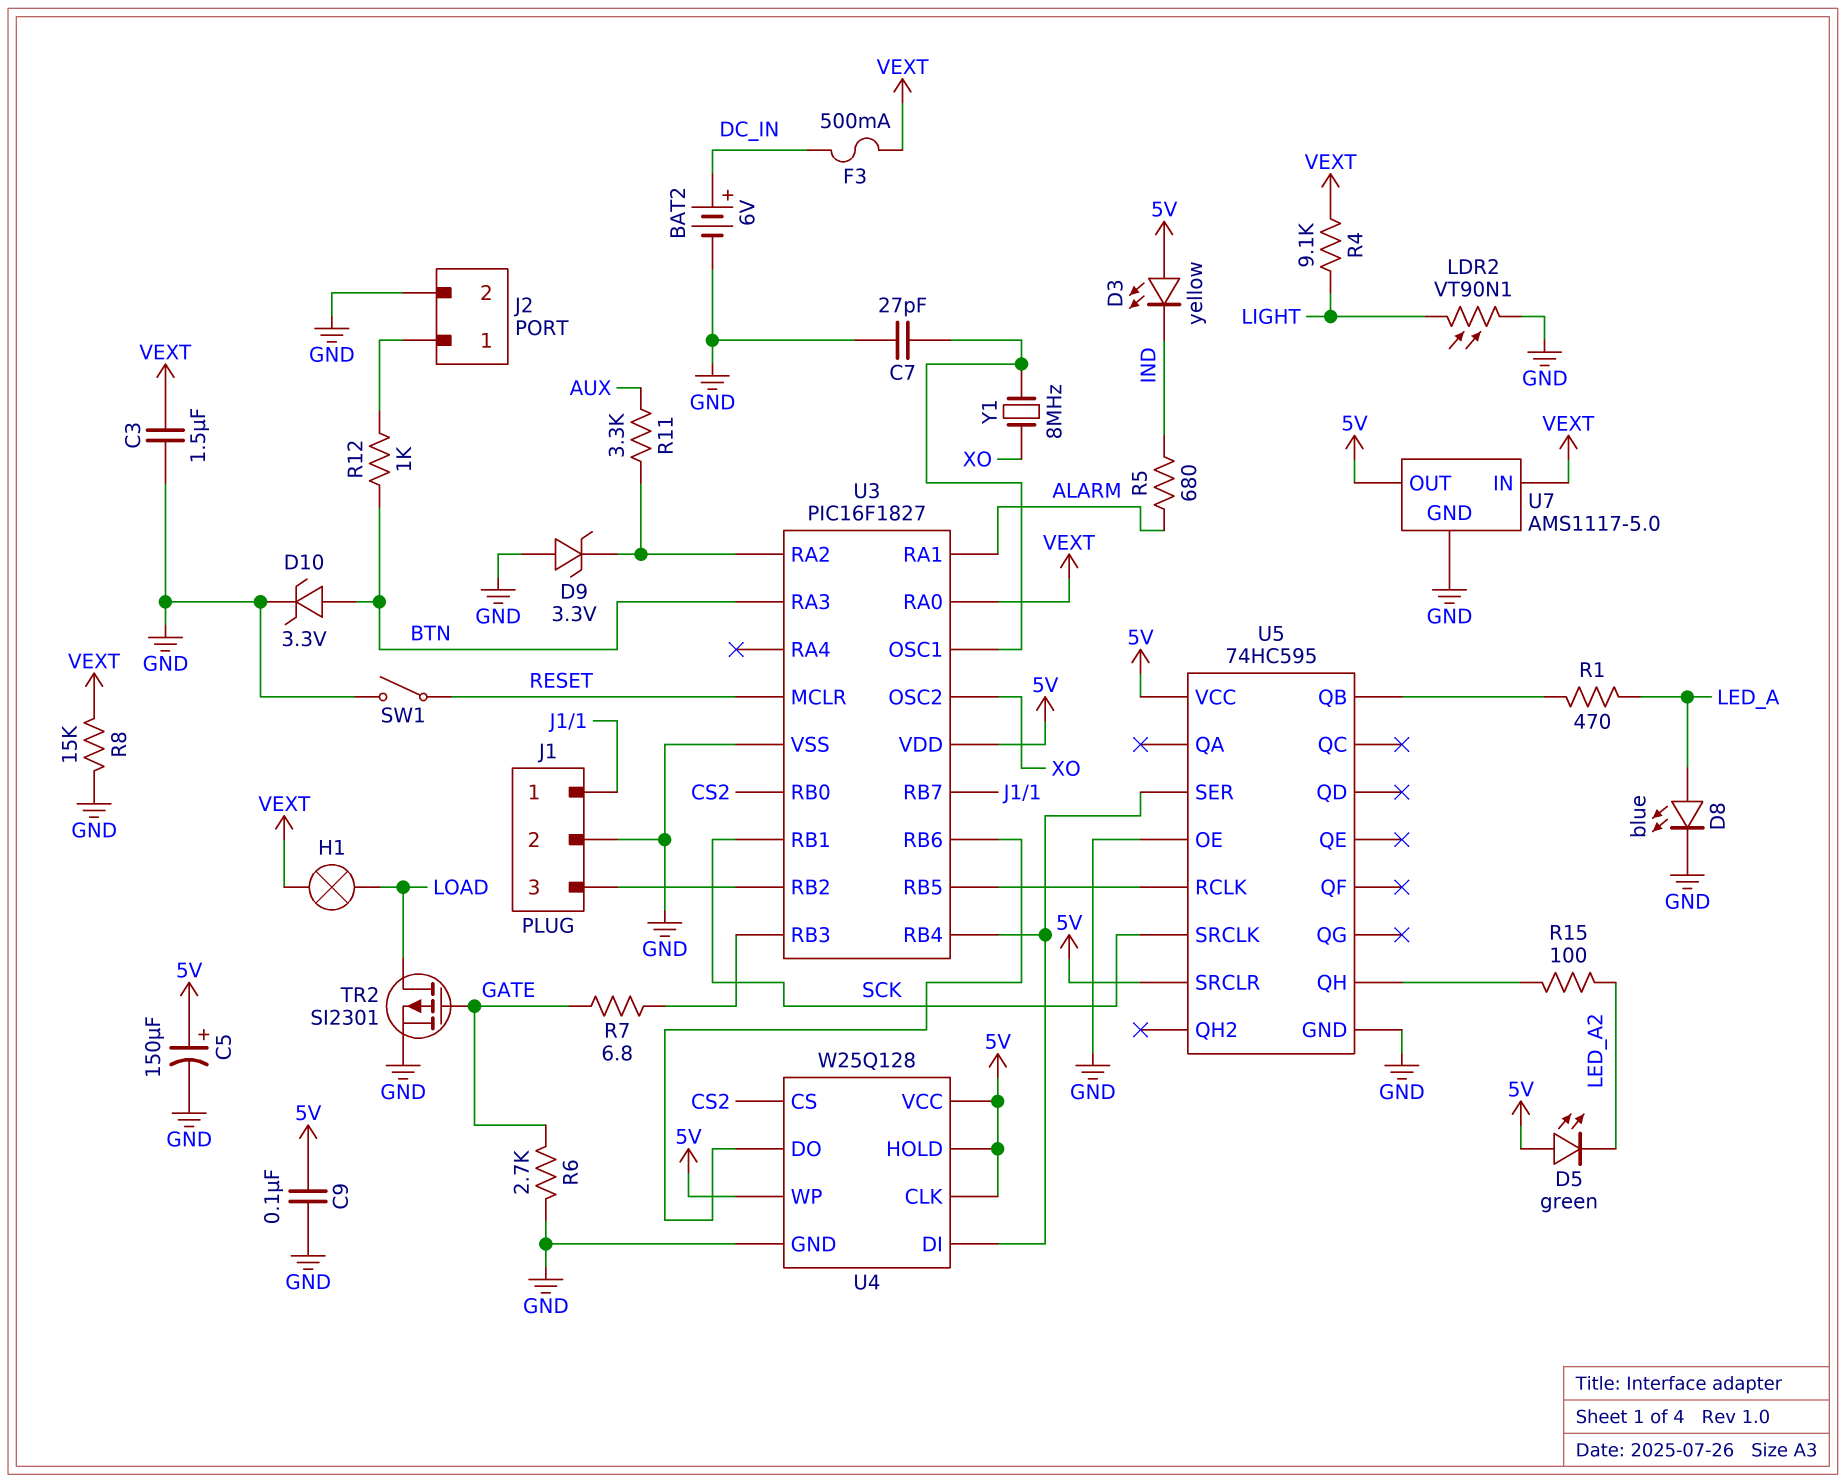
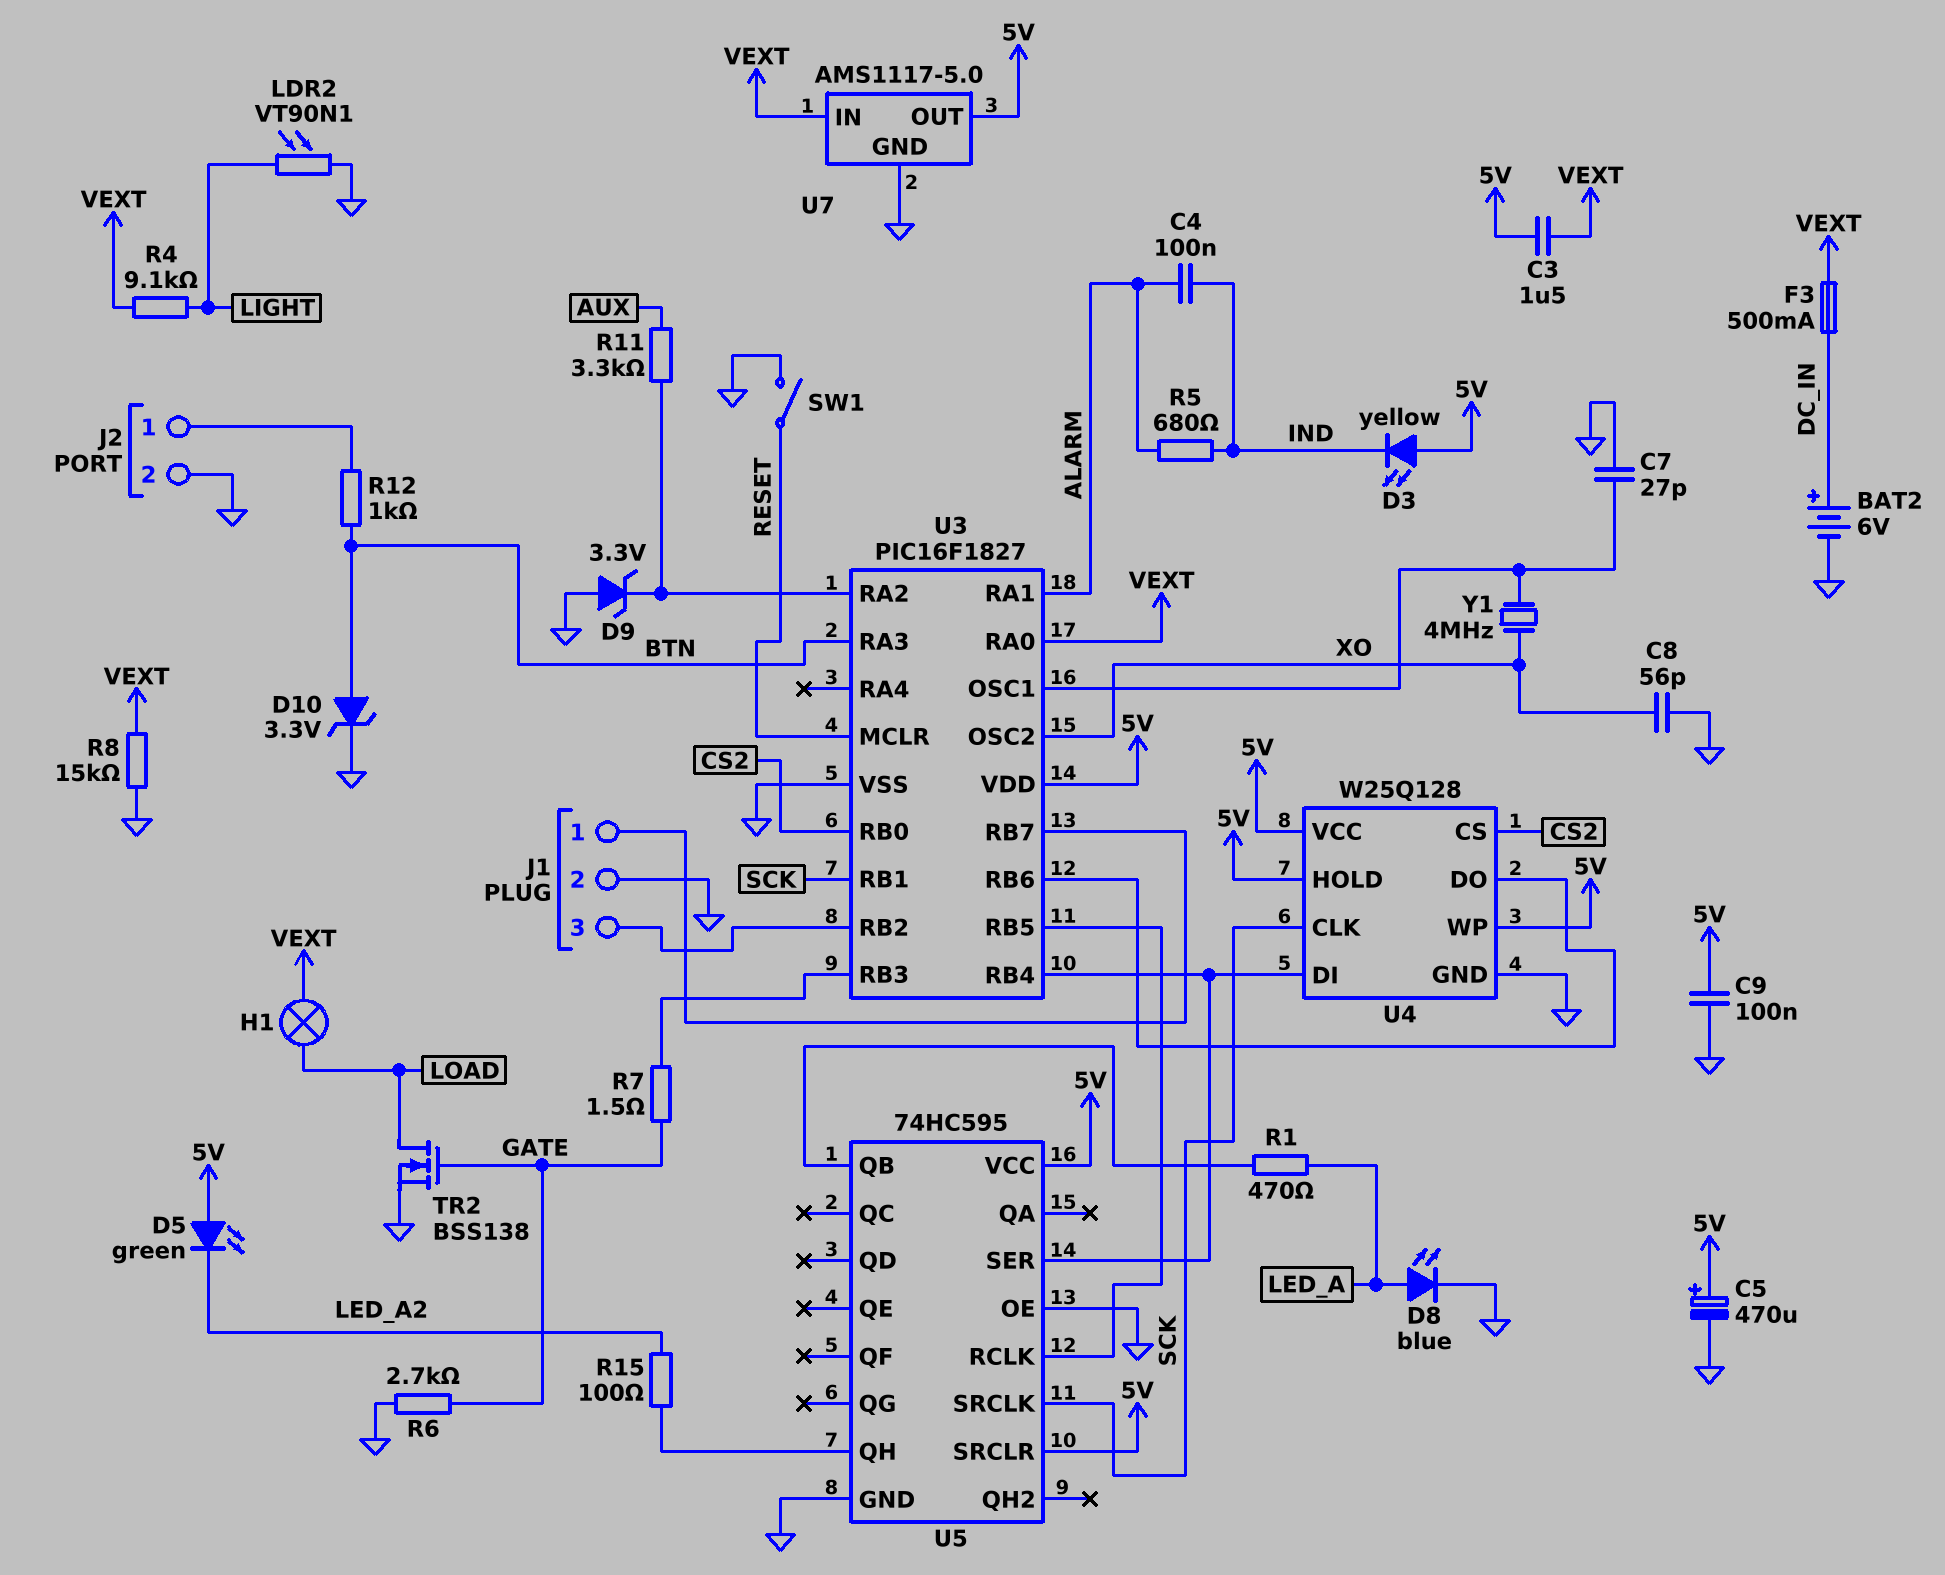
C3: 1.5uF (GND, VEXT) -> 1.5uF (5V, VEXT)
C4: none -> 100nF (ALARM, IND)
C5: 150uF (plus 5V, minus GND) -> 470uF (plus 5V, minus GND)
C8: none -> 56pF (GND, XO)
R7: 6.8 (GATE, U3/RB3) -> 1.5 (GATE, U3/RB3)
TR2: PMOS SI2301 (G GATE, D LOAD, S GND) -> NMOS BSS138 (G GATE, D LOAD, S GND)
U4 pin CLK: 5V -> SCK
Y1: 8MHz (U3/OSC1, XO) -> 4MHz (U3/OSC1, XO)

